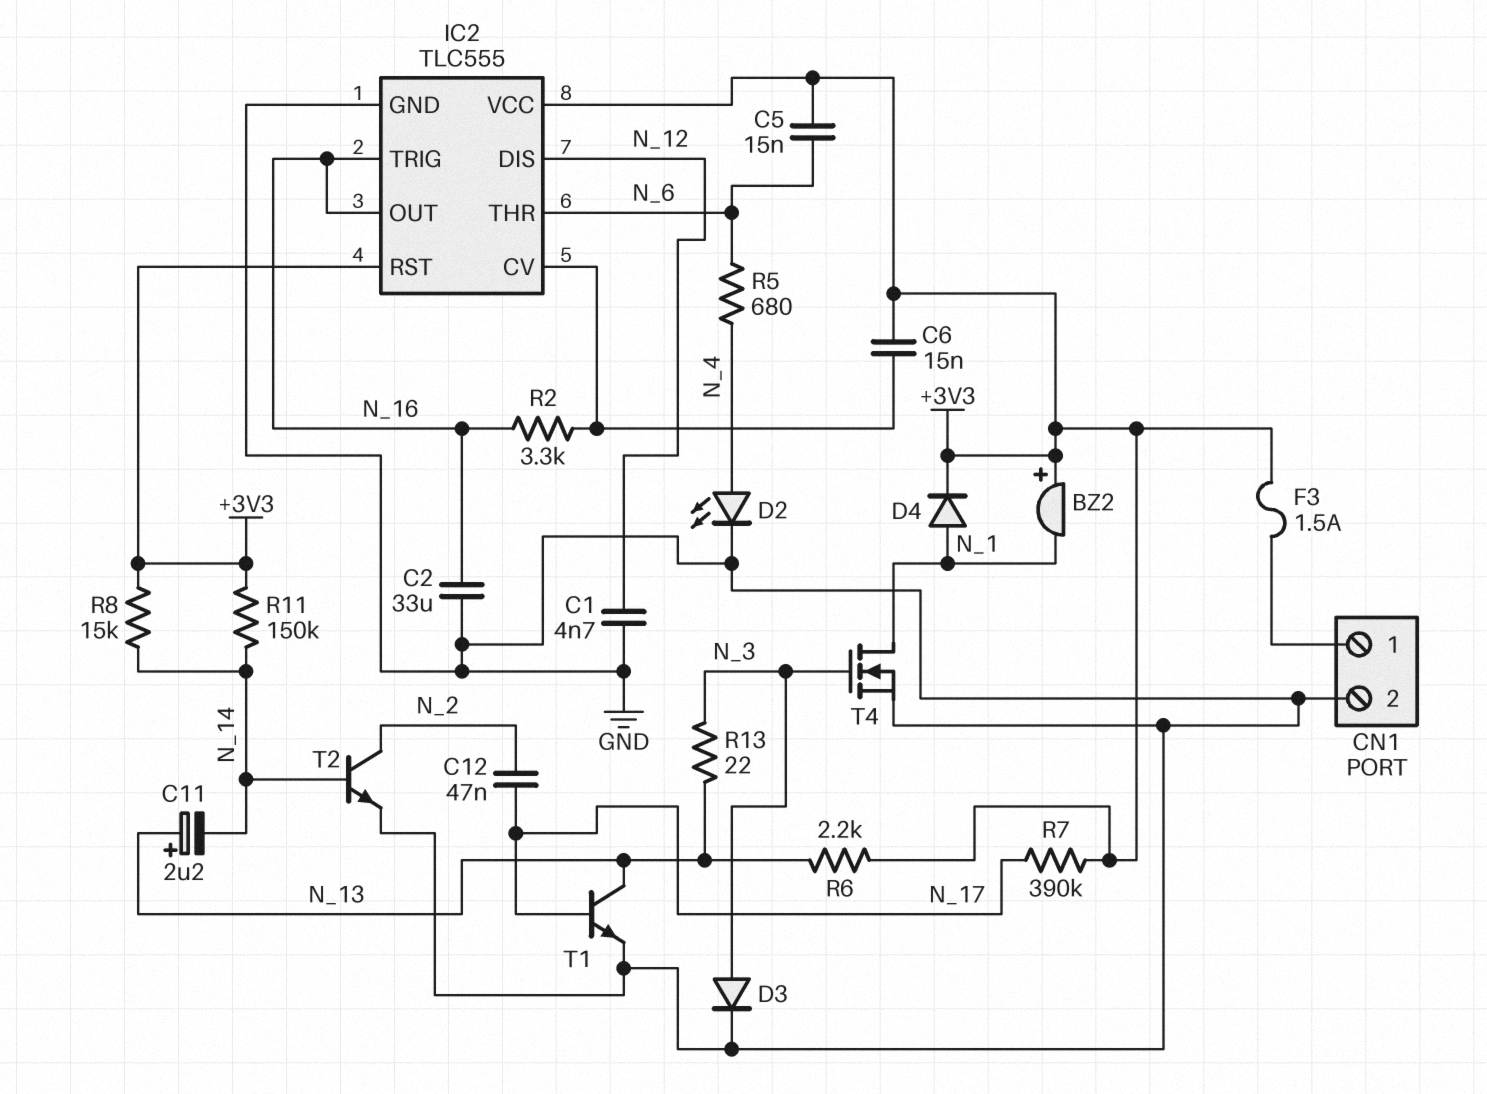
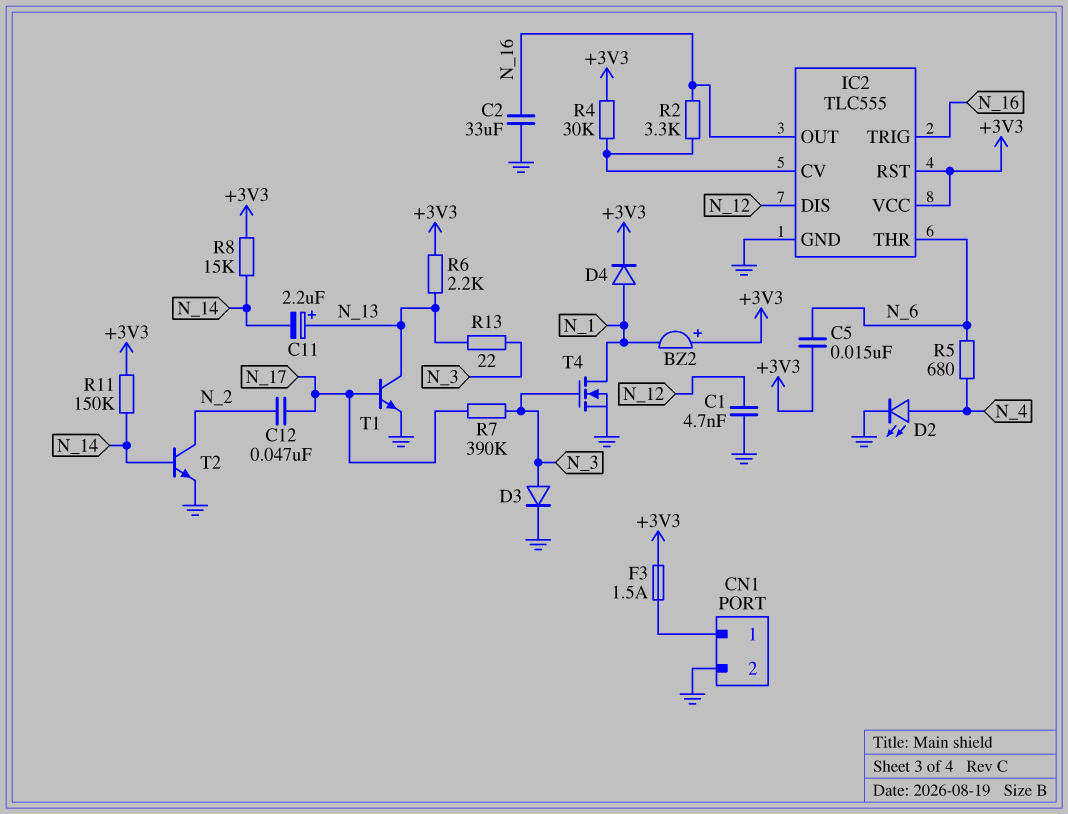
C6: 15nF (+3V3, IC2/CV) -> none
R4: none -> 30k (+3V3, IC2/CV)
R7: 390k (+3V3, N_17) -> 390k (N_3, N_17)

